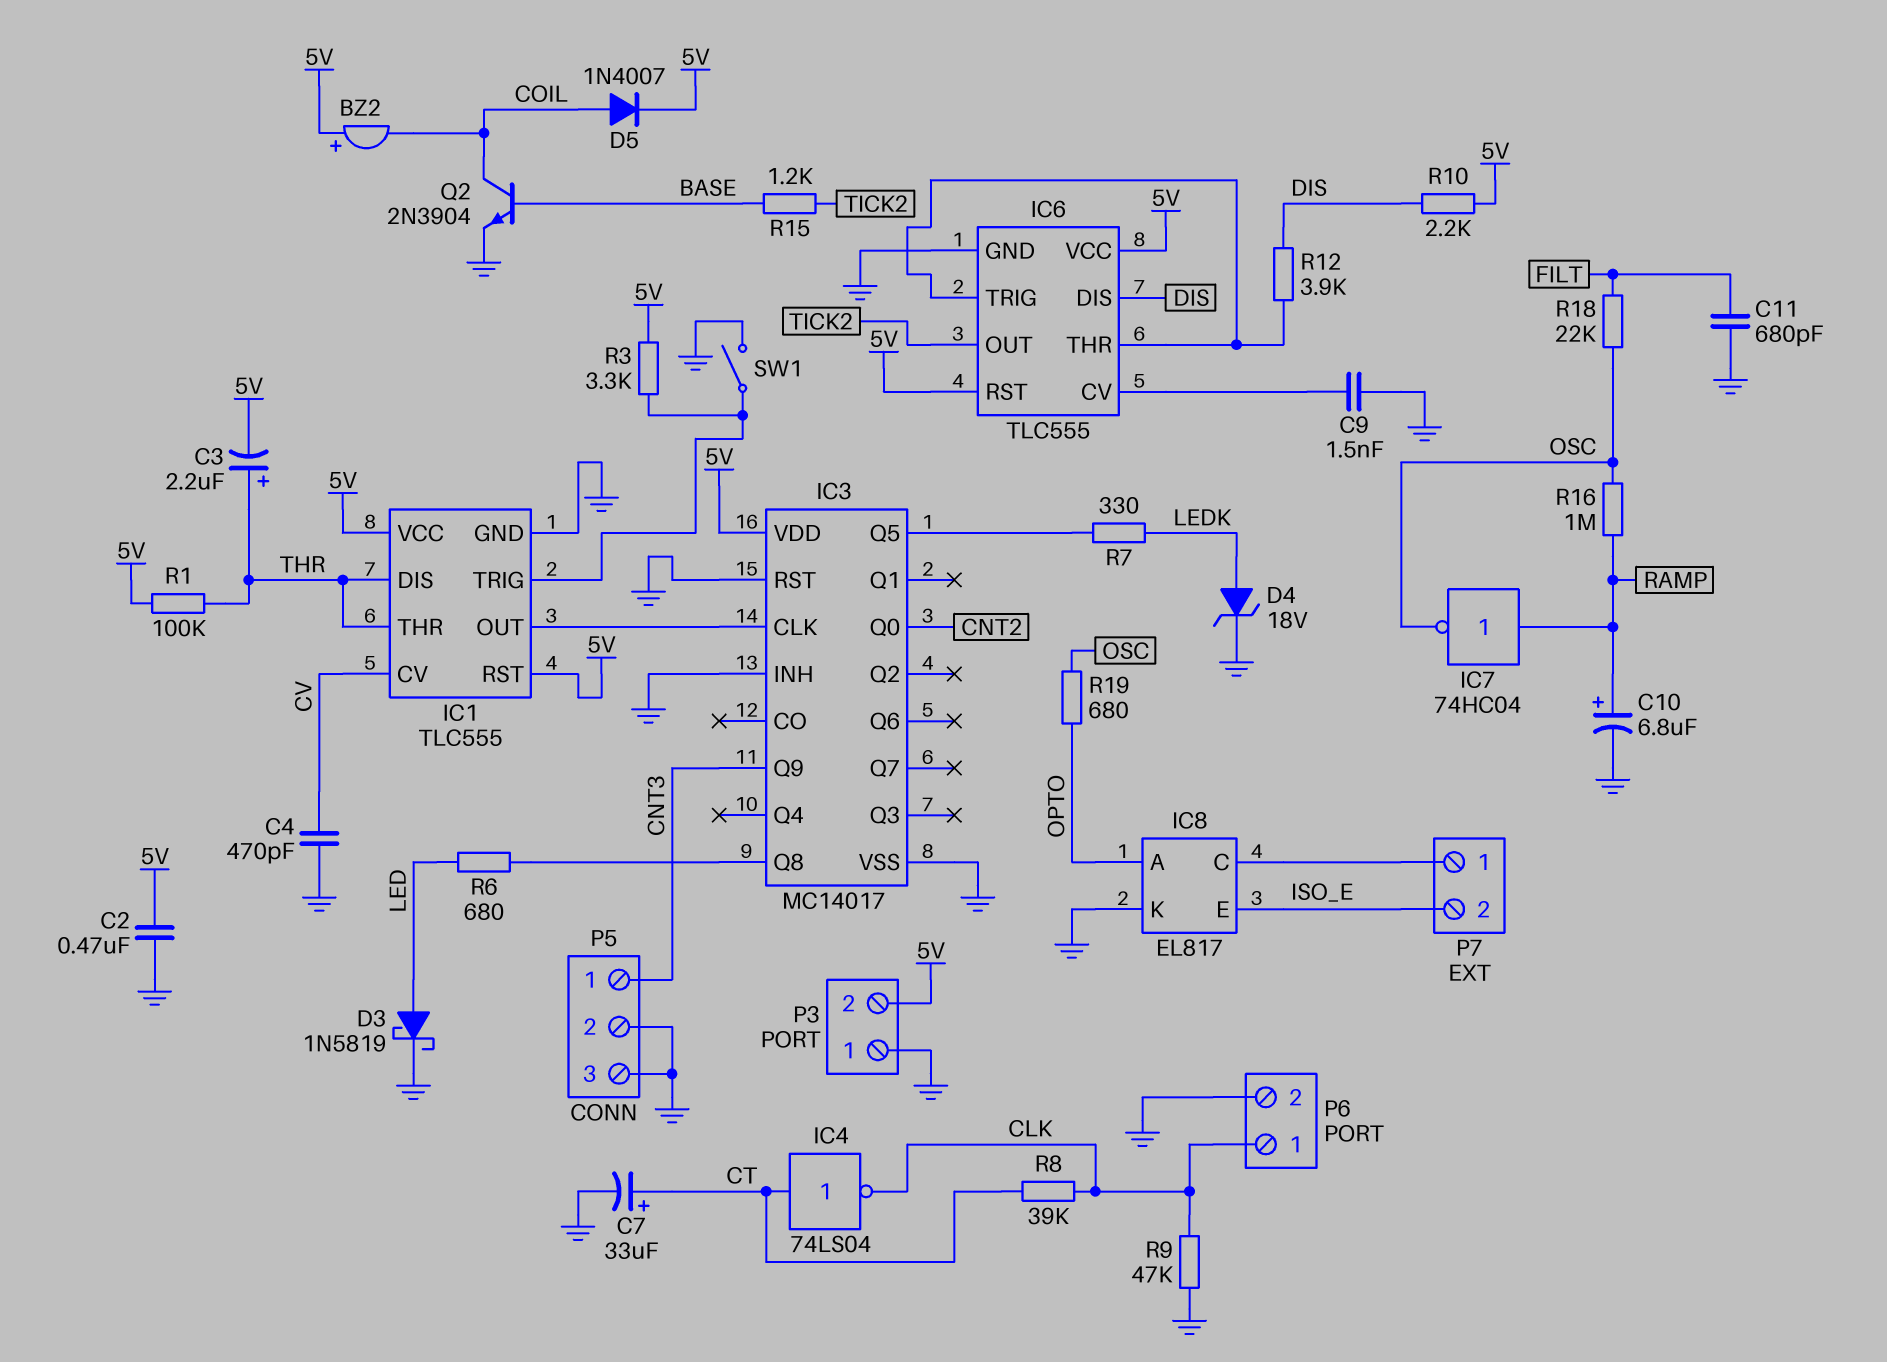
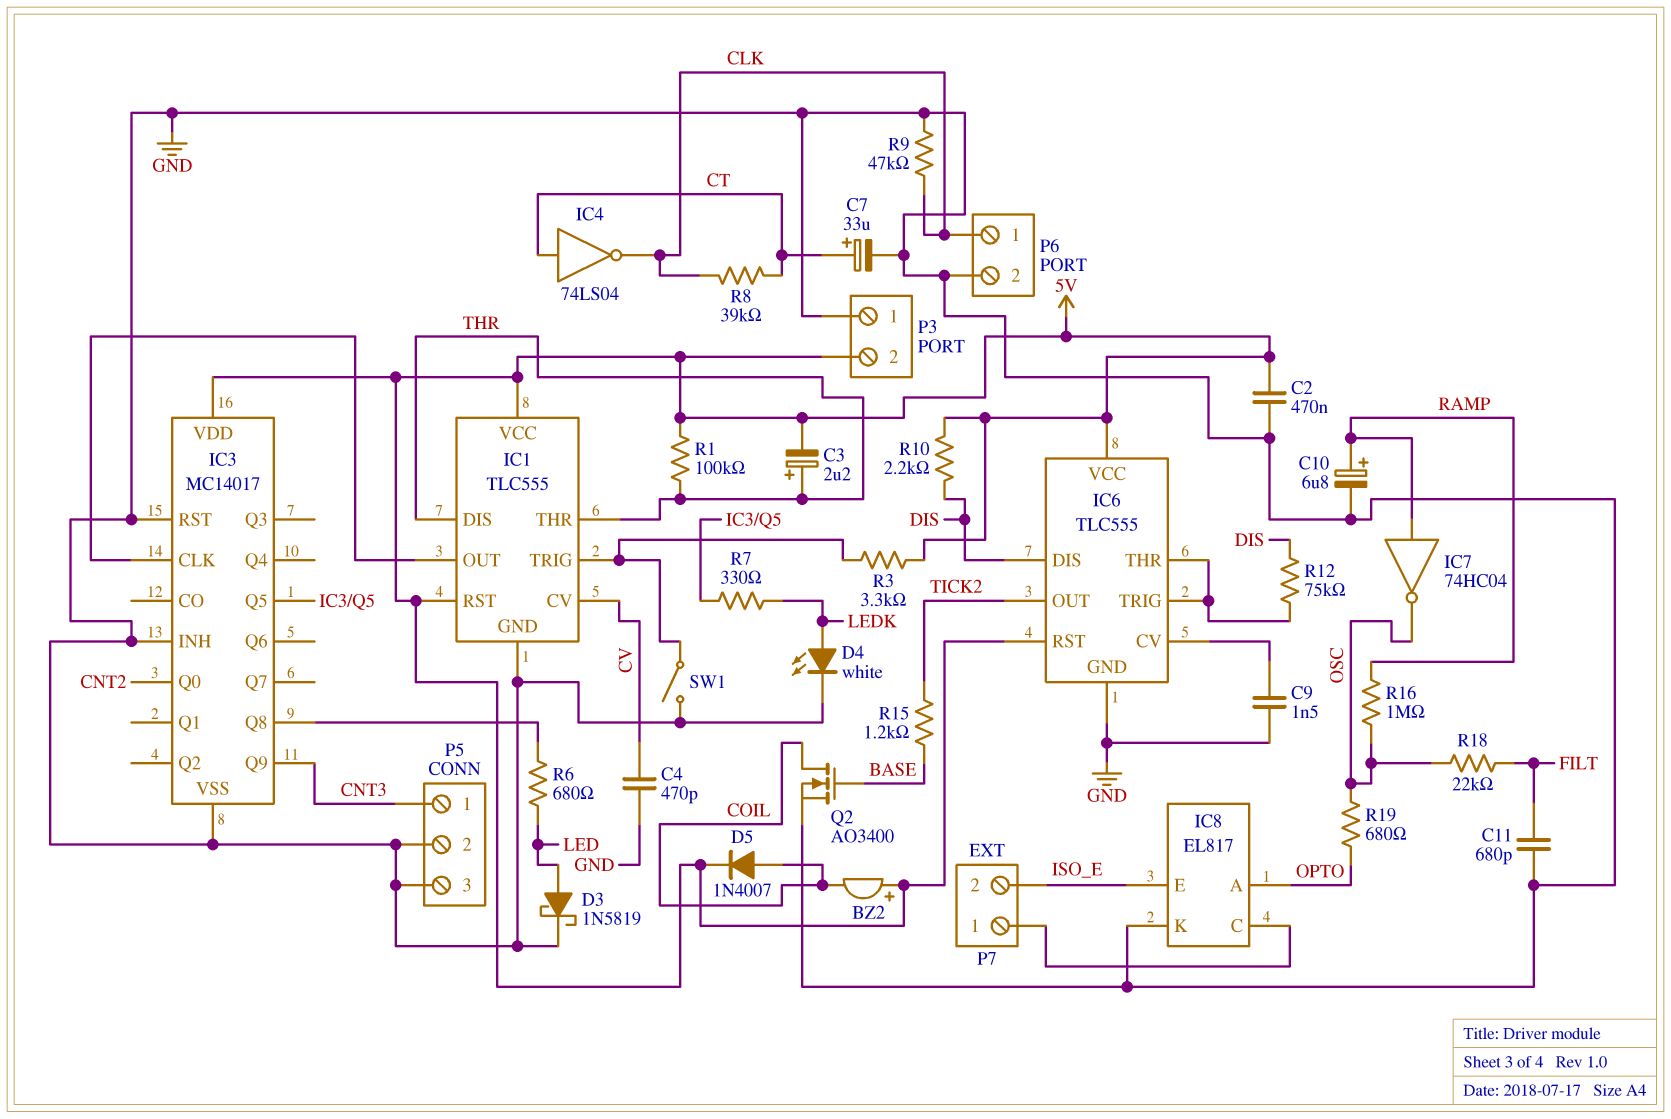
D4: zener 18V (A LEDK, K GND) -> LED white (A LEDK, K GND)
Q2: NPN 2N3904 (B BASE, C COIL, E GND) -> NMOS AO3400 (G BASE, D COIL, S GND)
R12: 3.9k (DIS, IC6/THR) -> 75k (DIS, IC6/THR)

